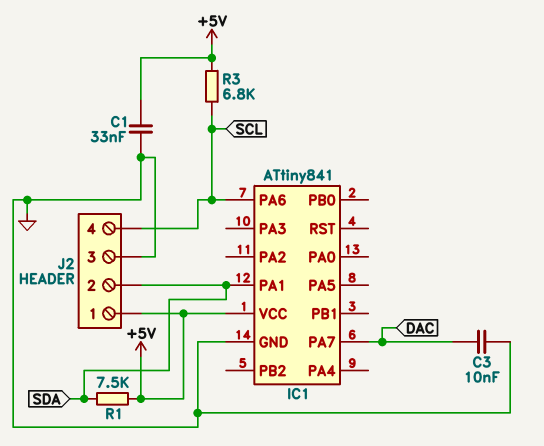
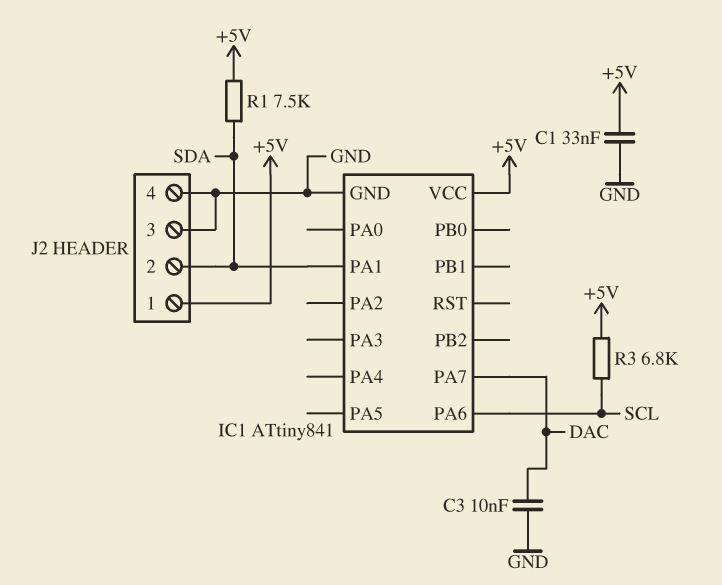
J2 pin 4: SCL -> GND

